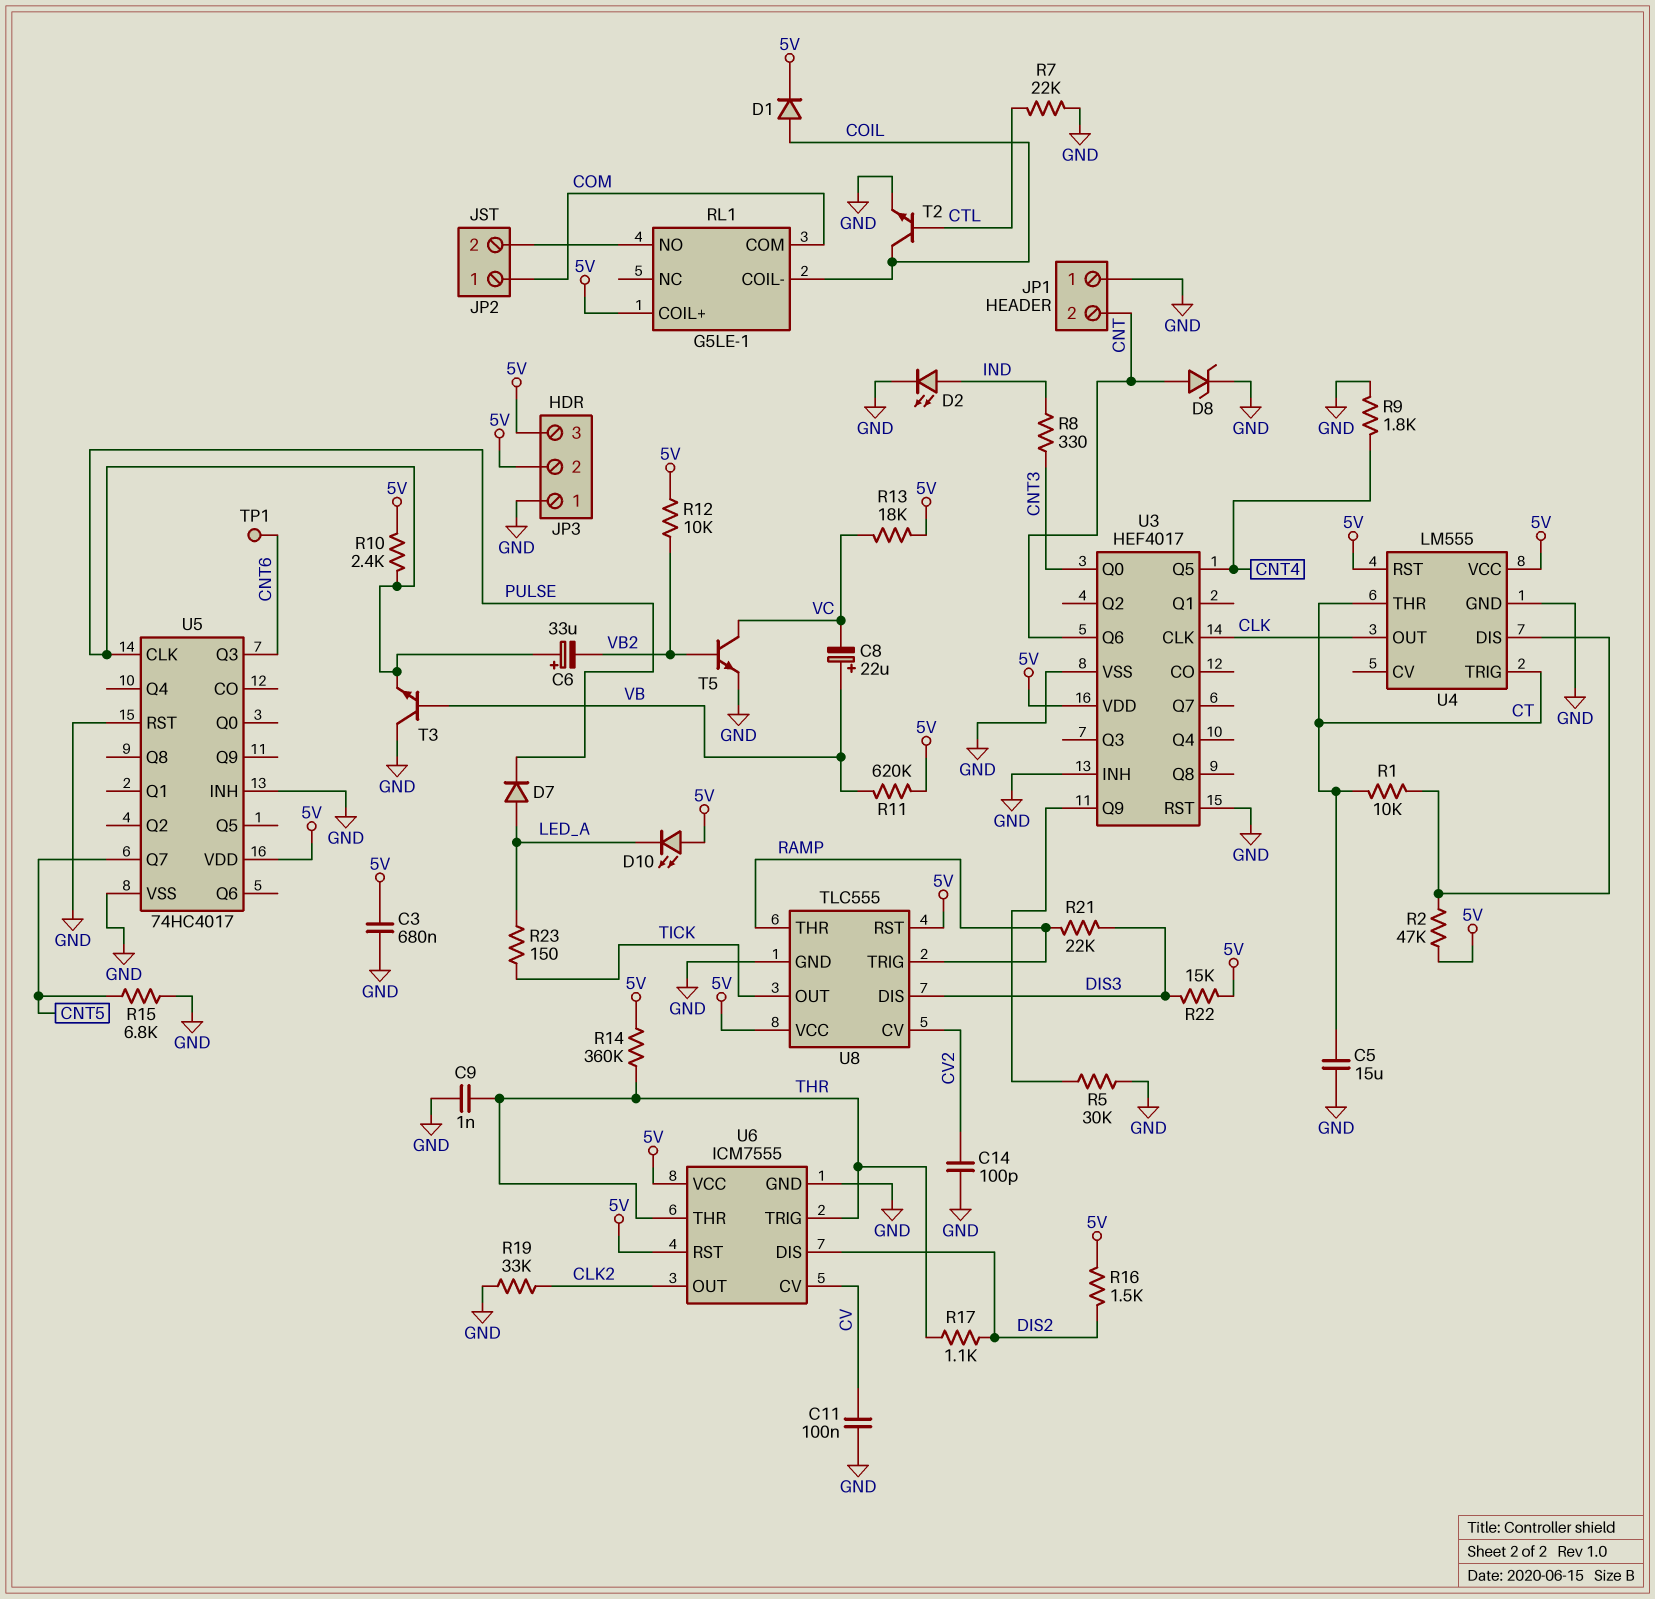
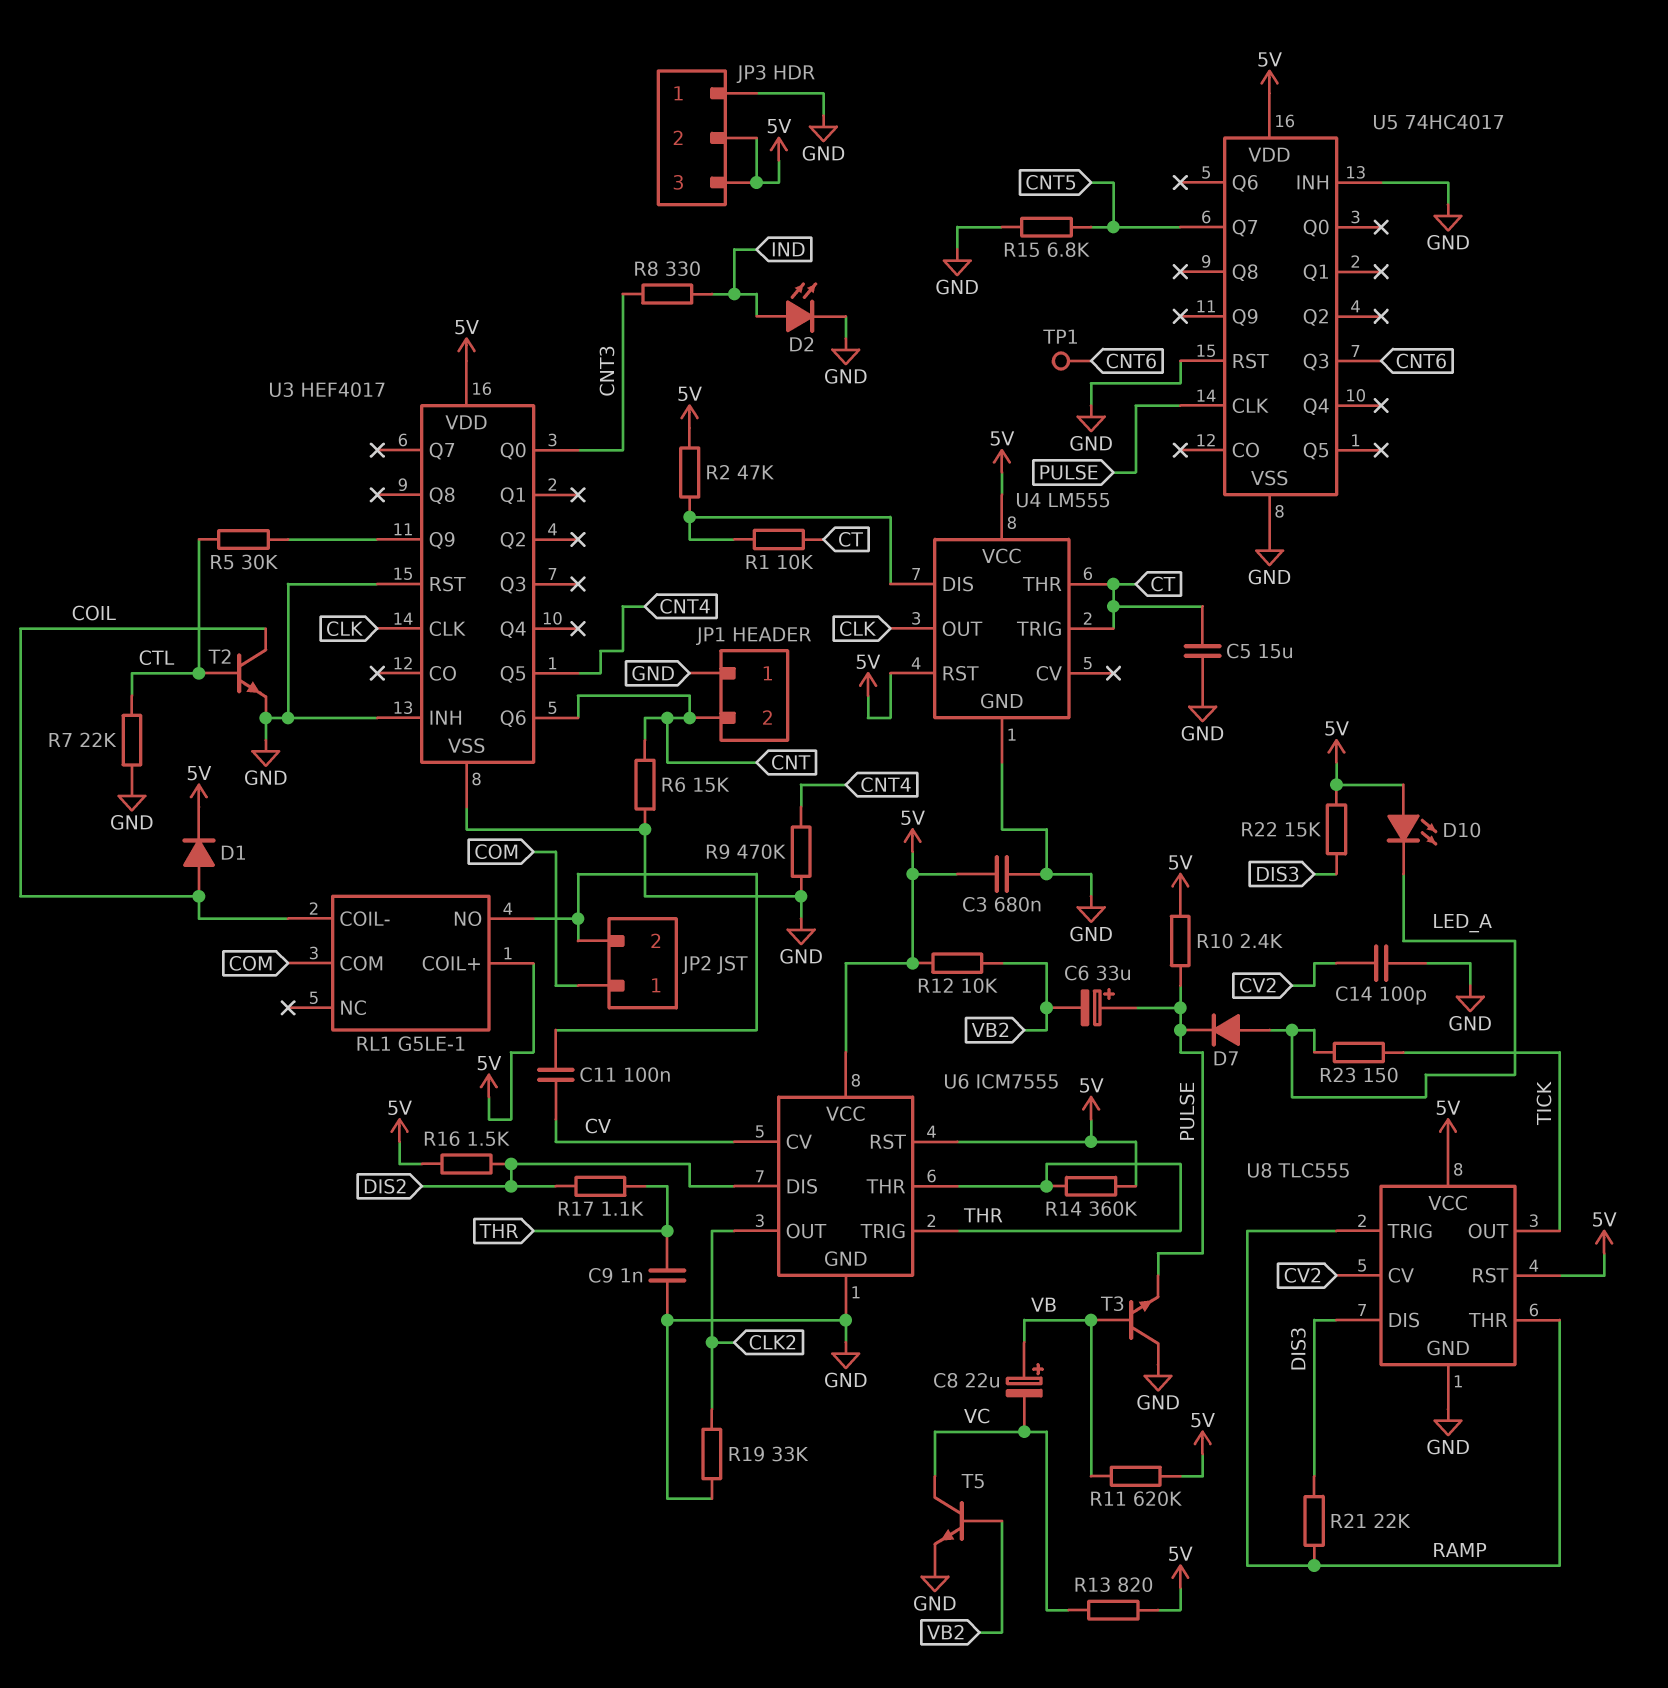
C11: 100nF (CV, GND) -> 100nF (CV, JP2/2)
D8: zener (A CNT, K GND) -> none
R5: 30k (GND, U3/Q9) -> 30k (CTL, U3/Q9)
R6: none -> 15k (CNT, GND)
R9: 1.8k (CNT4, GND) -> 470k (CNT4, GND)
R13: 18k (5V, VC) -> 820 (5V, VC)

